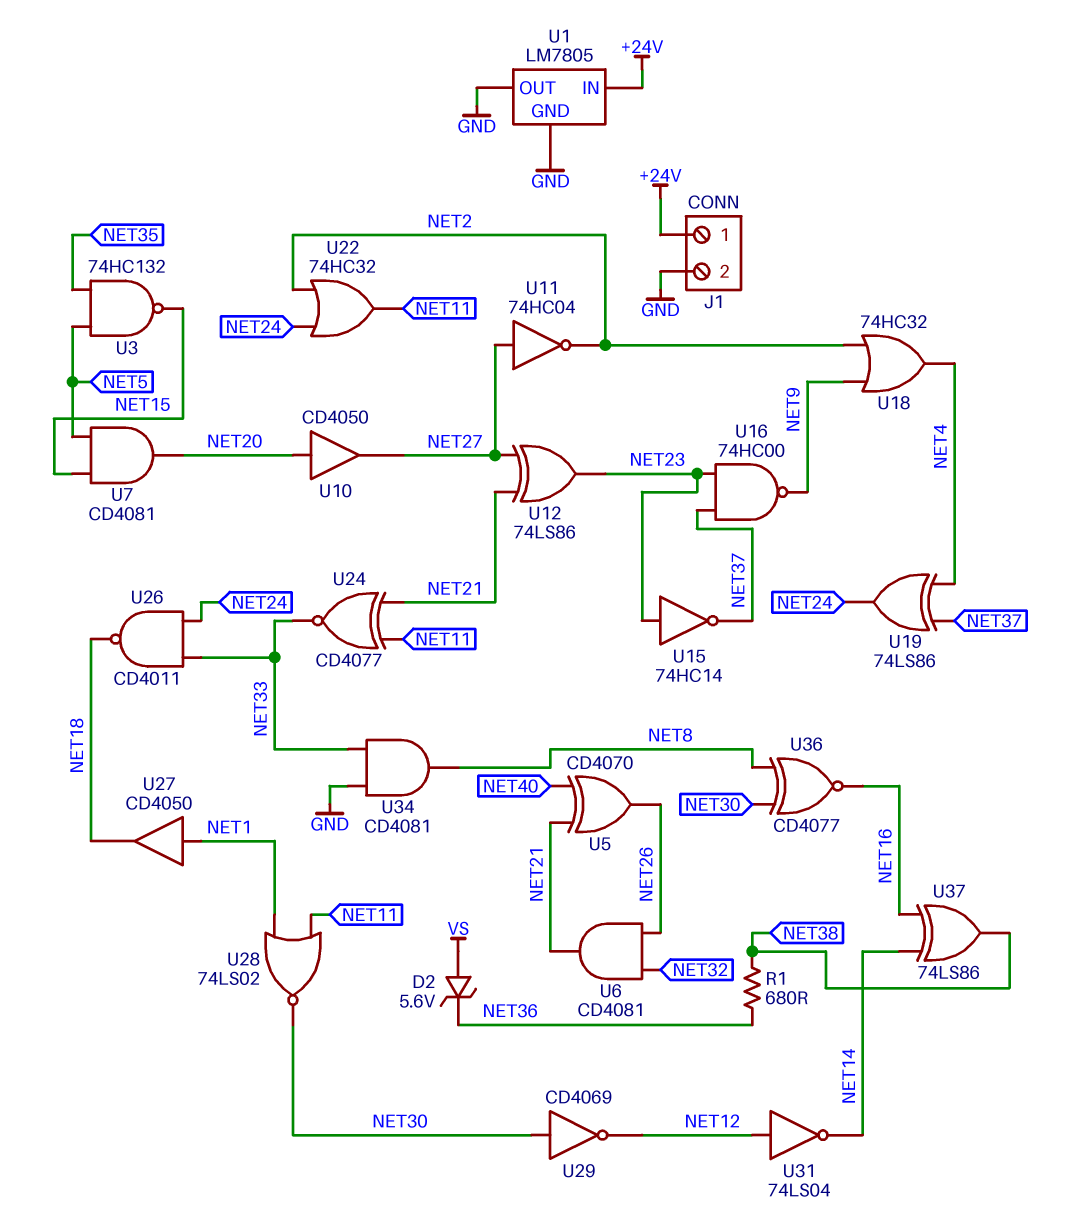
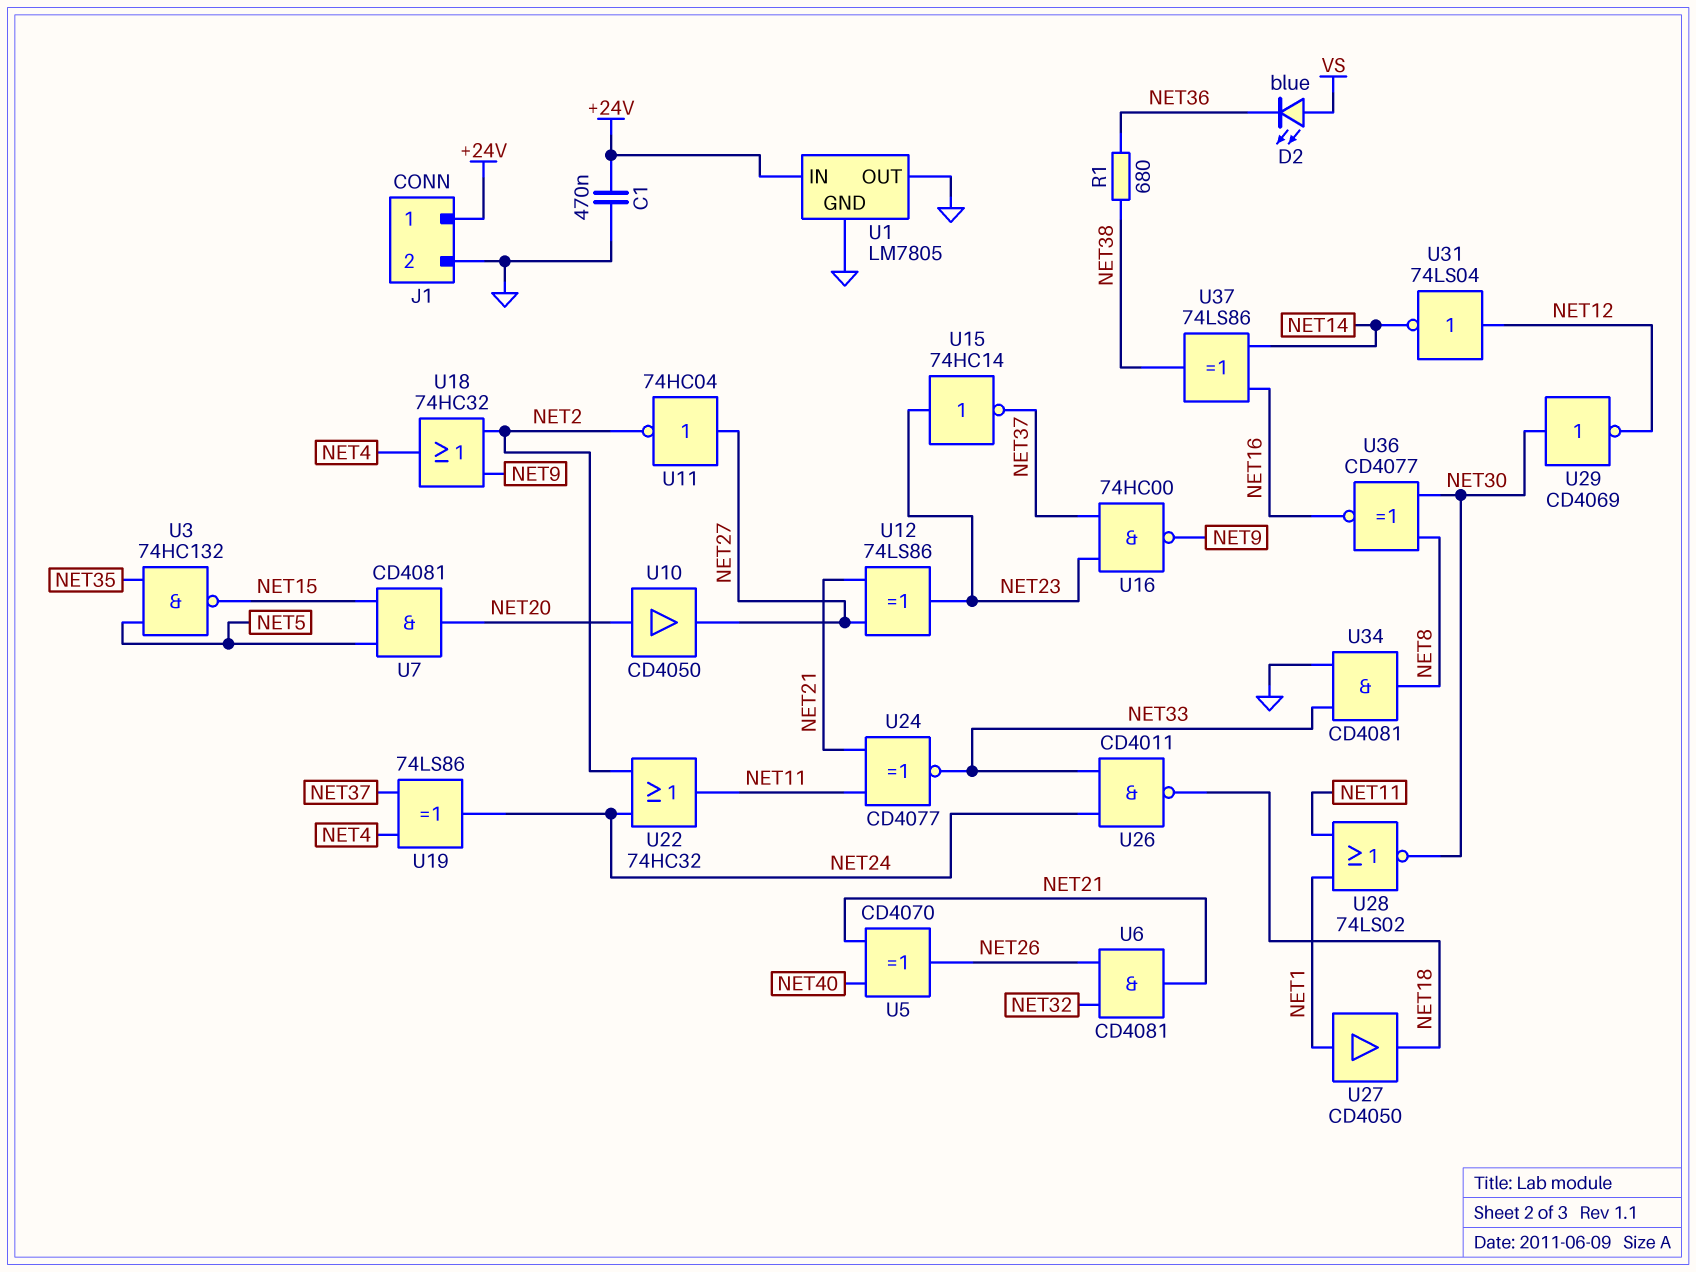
C1: none -> 470nF (+24V, GND)
D2: zener 5.6V (A VS, K NET36) -> LED blue (A VS, K NET36)

